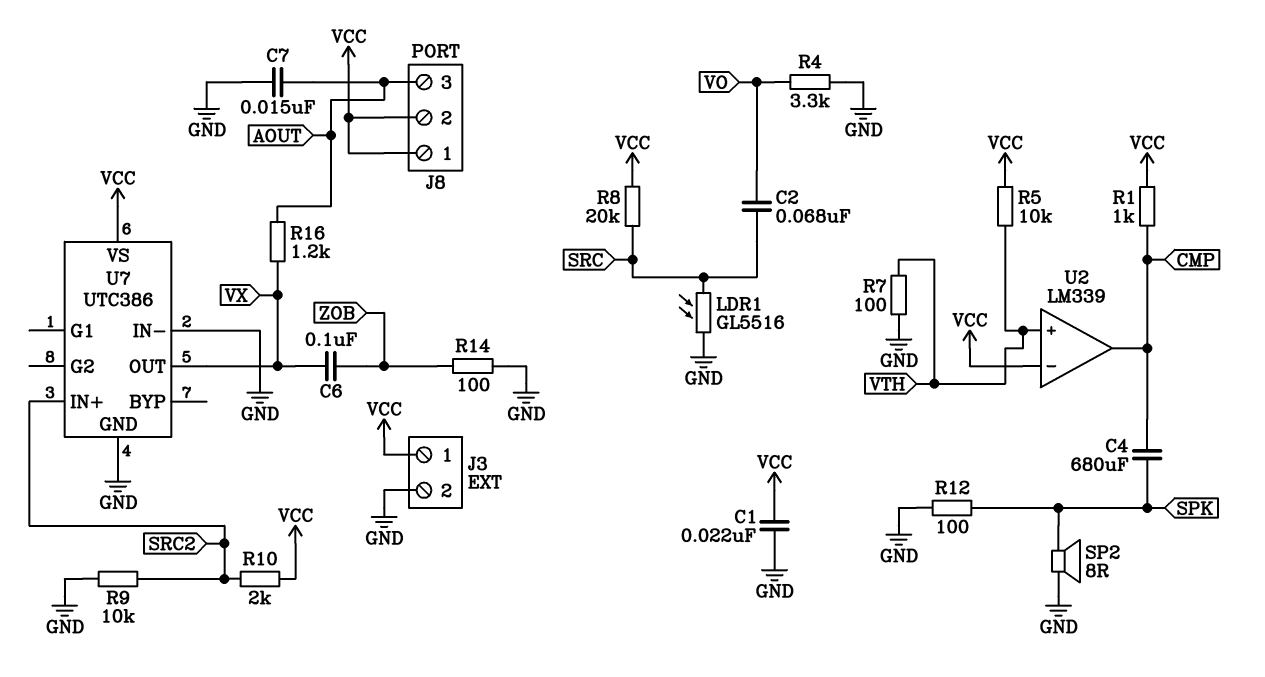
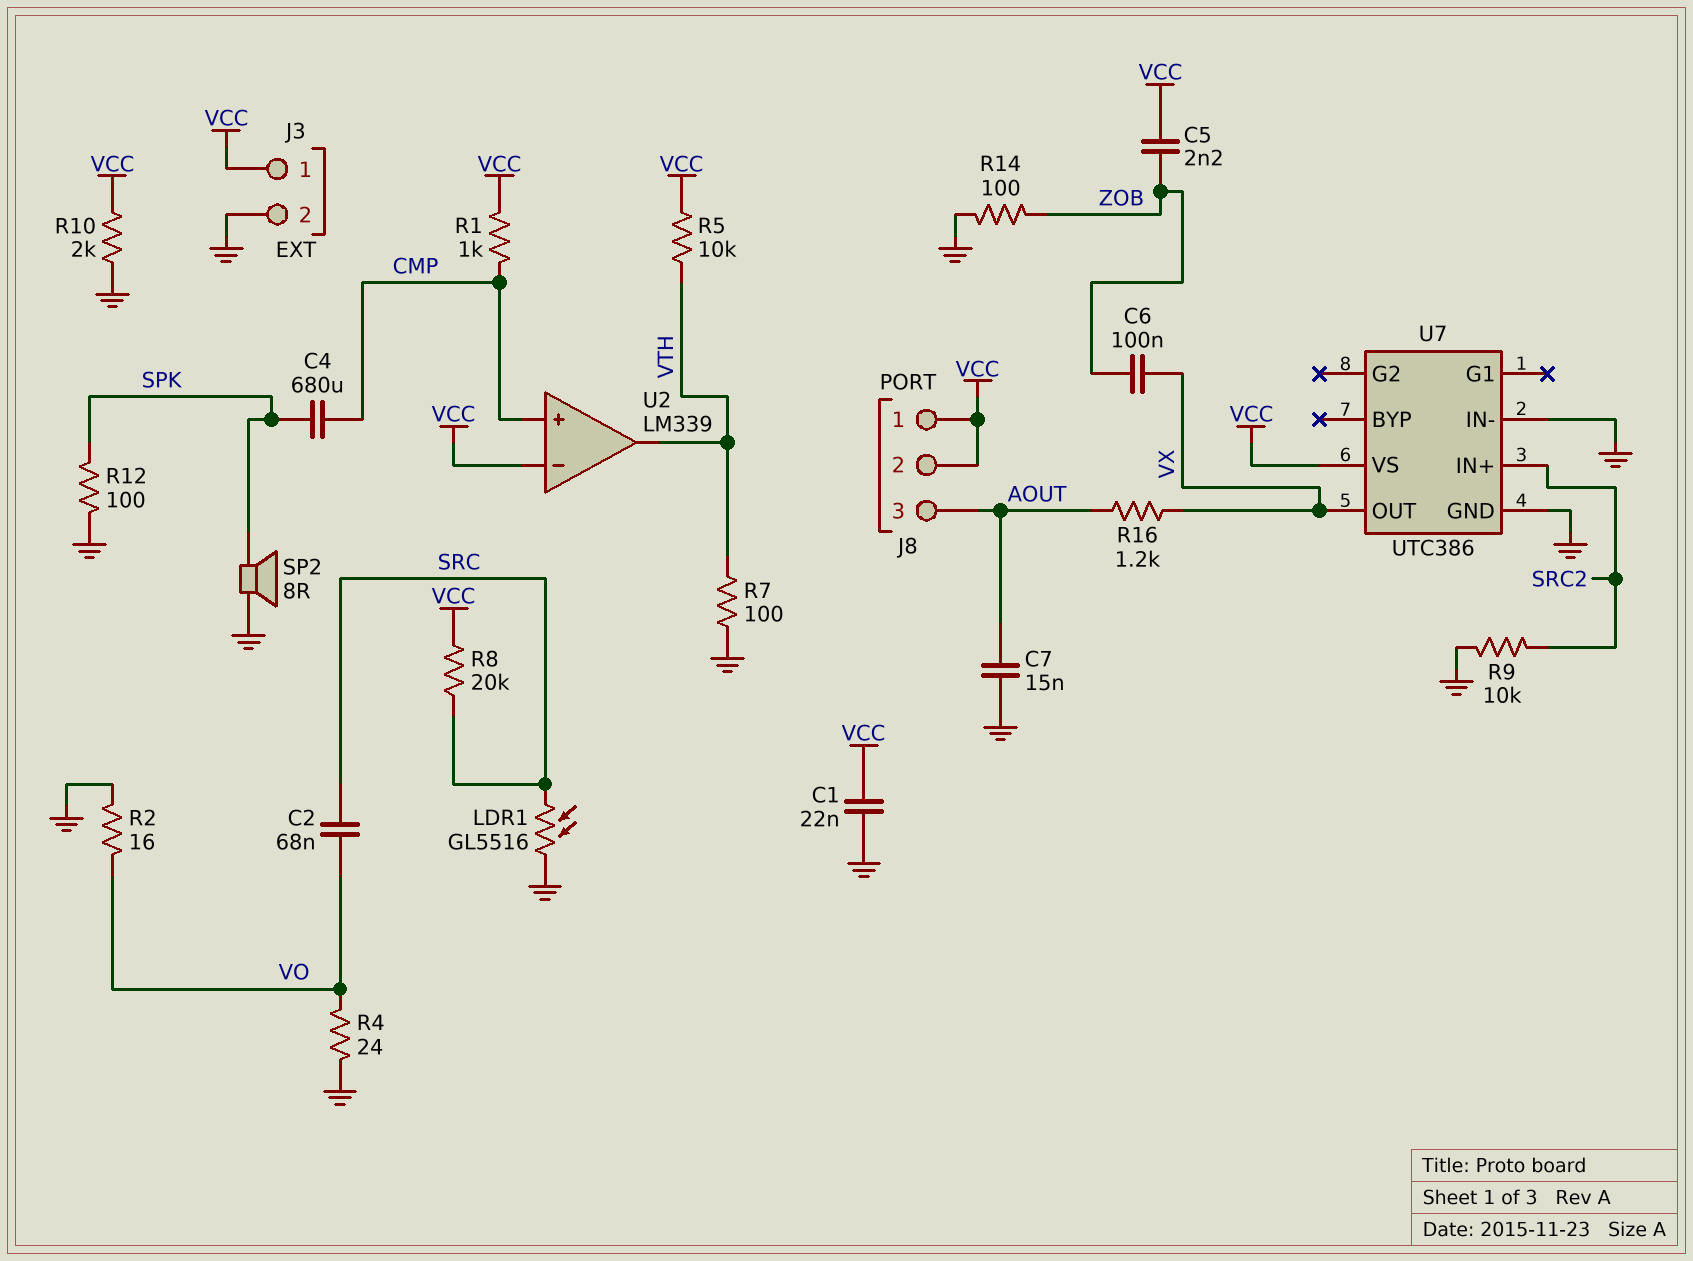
C5: none -> 2.2nF (VCC, ZOB)
R2: none -> 16 (GND, VO)
R4: 3.3k (GND, VO) -> 24 (GND, VO)
R10: 2k (SRC2, VCC) -> 2k (GND, VCC)
U2 pin in+: VTH -> CMP
U2 pin out: CMP -> VTH

